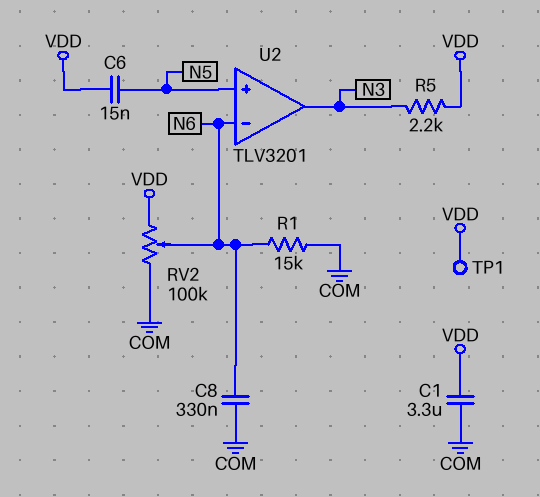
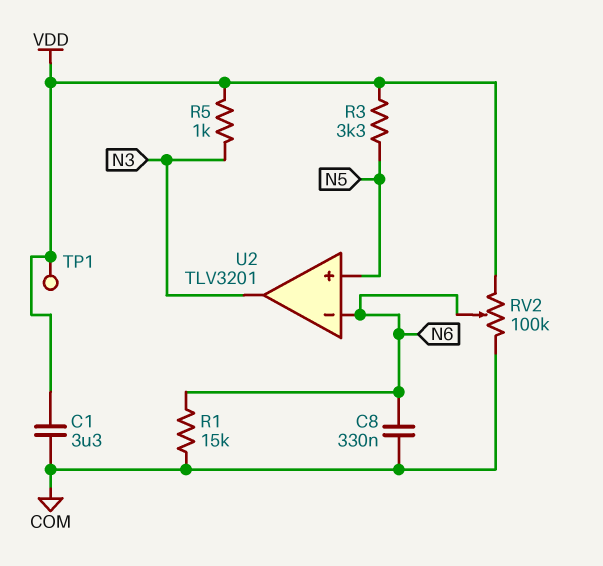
C6: 15nF (N5, VDD) -> none
R3: none -> 3.3k (N5, VDD)
R5: 2.2k (N3, VDD) -> 1k (N3, VDD)

